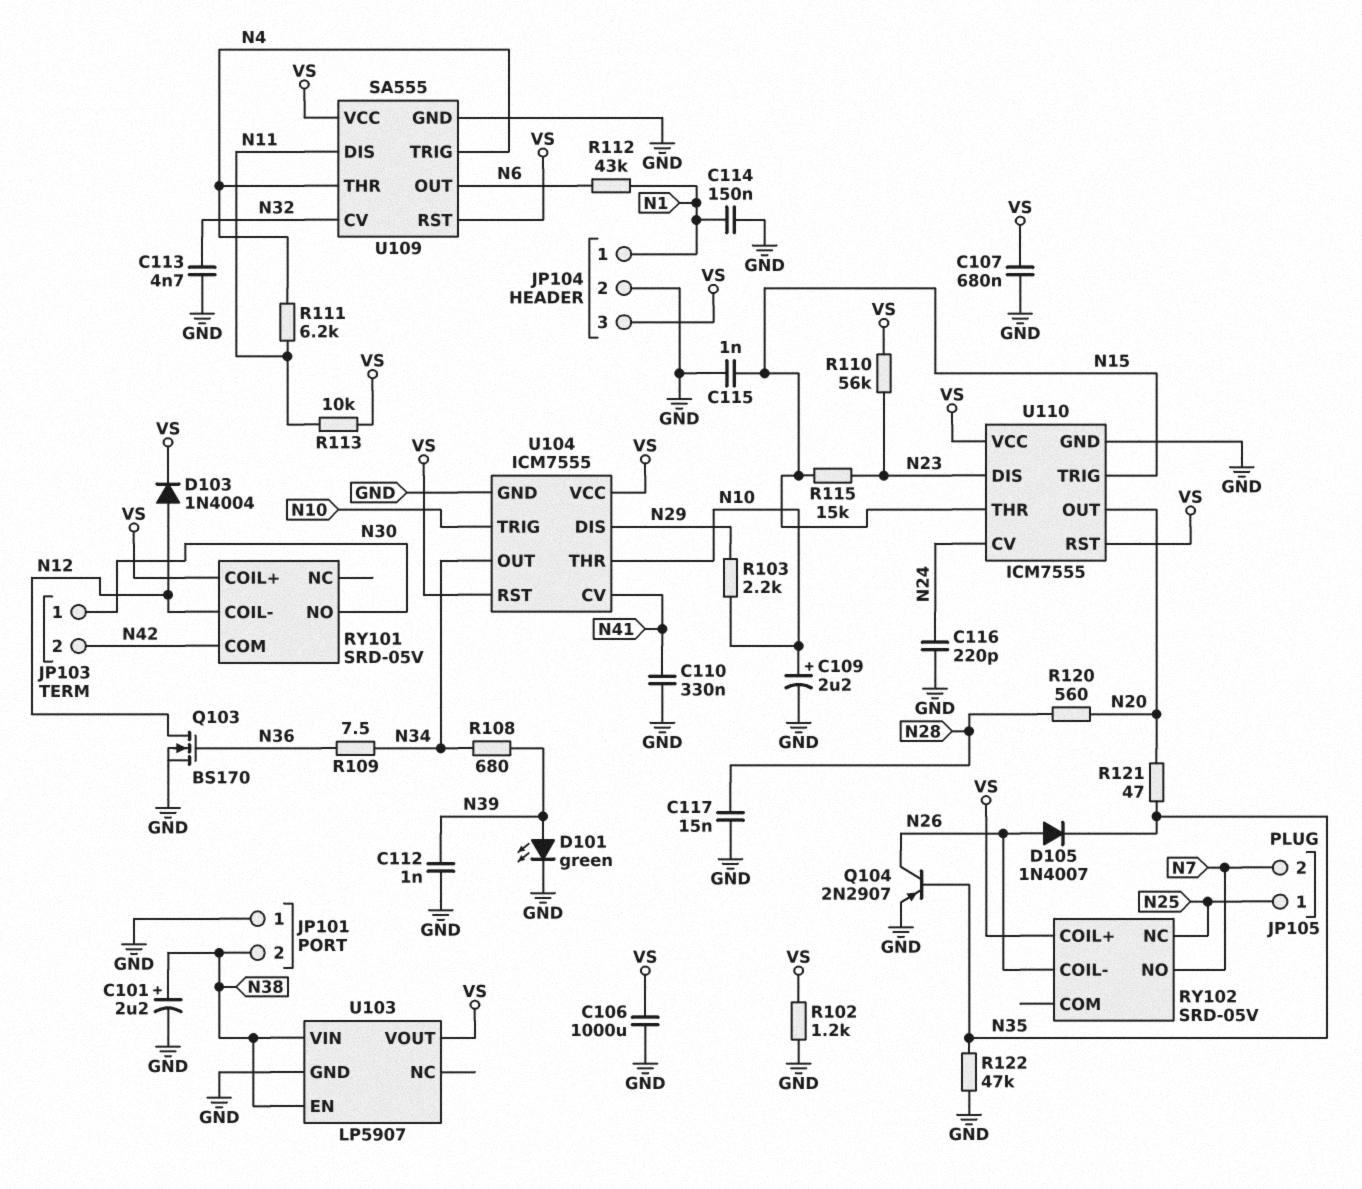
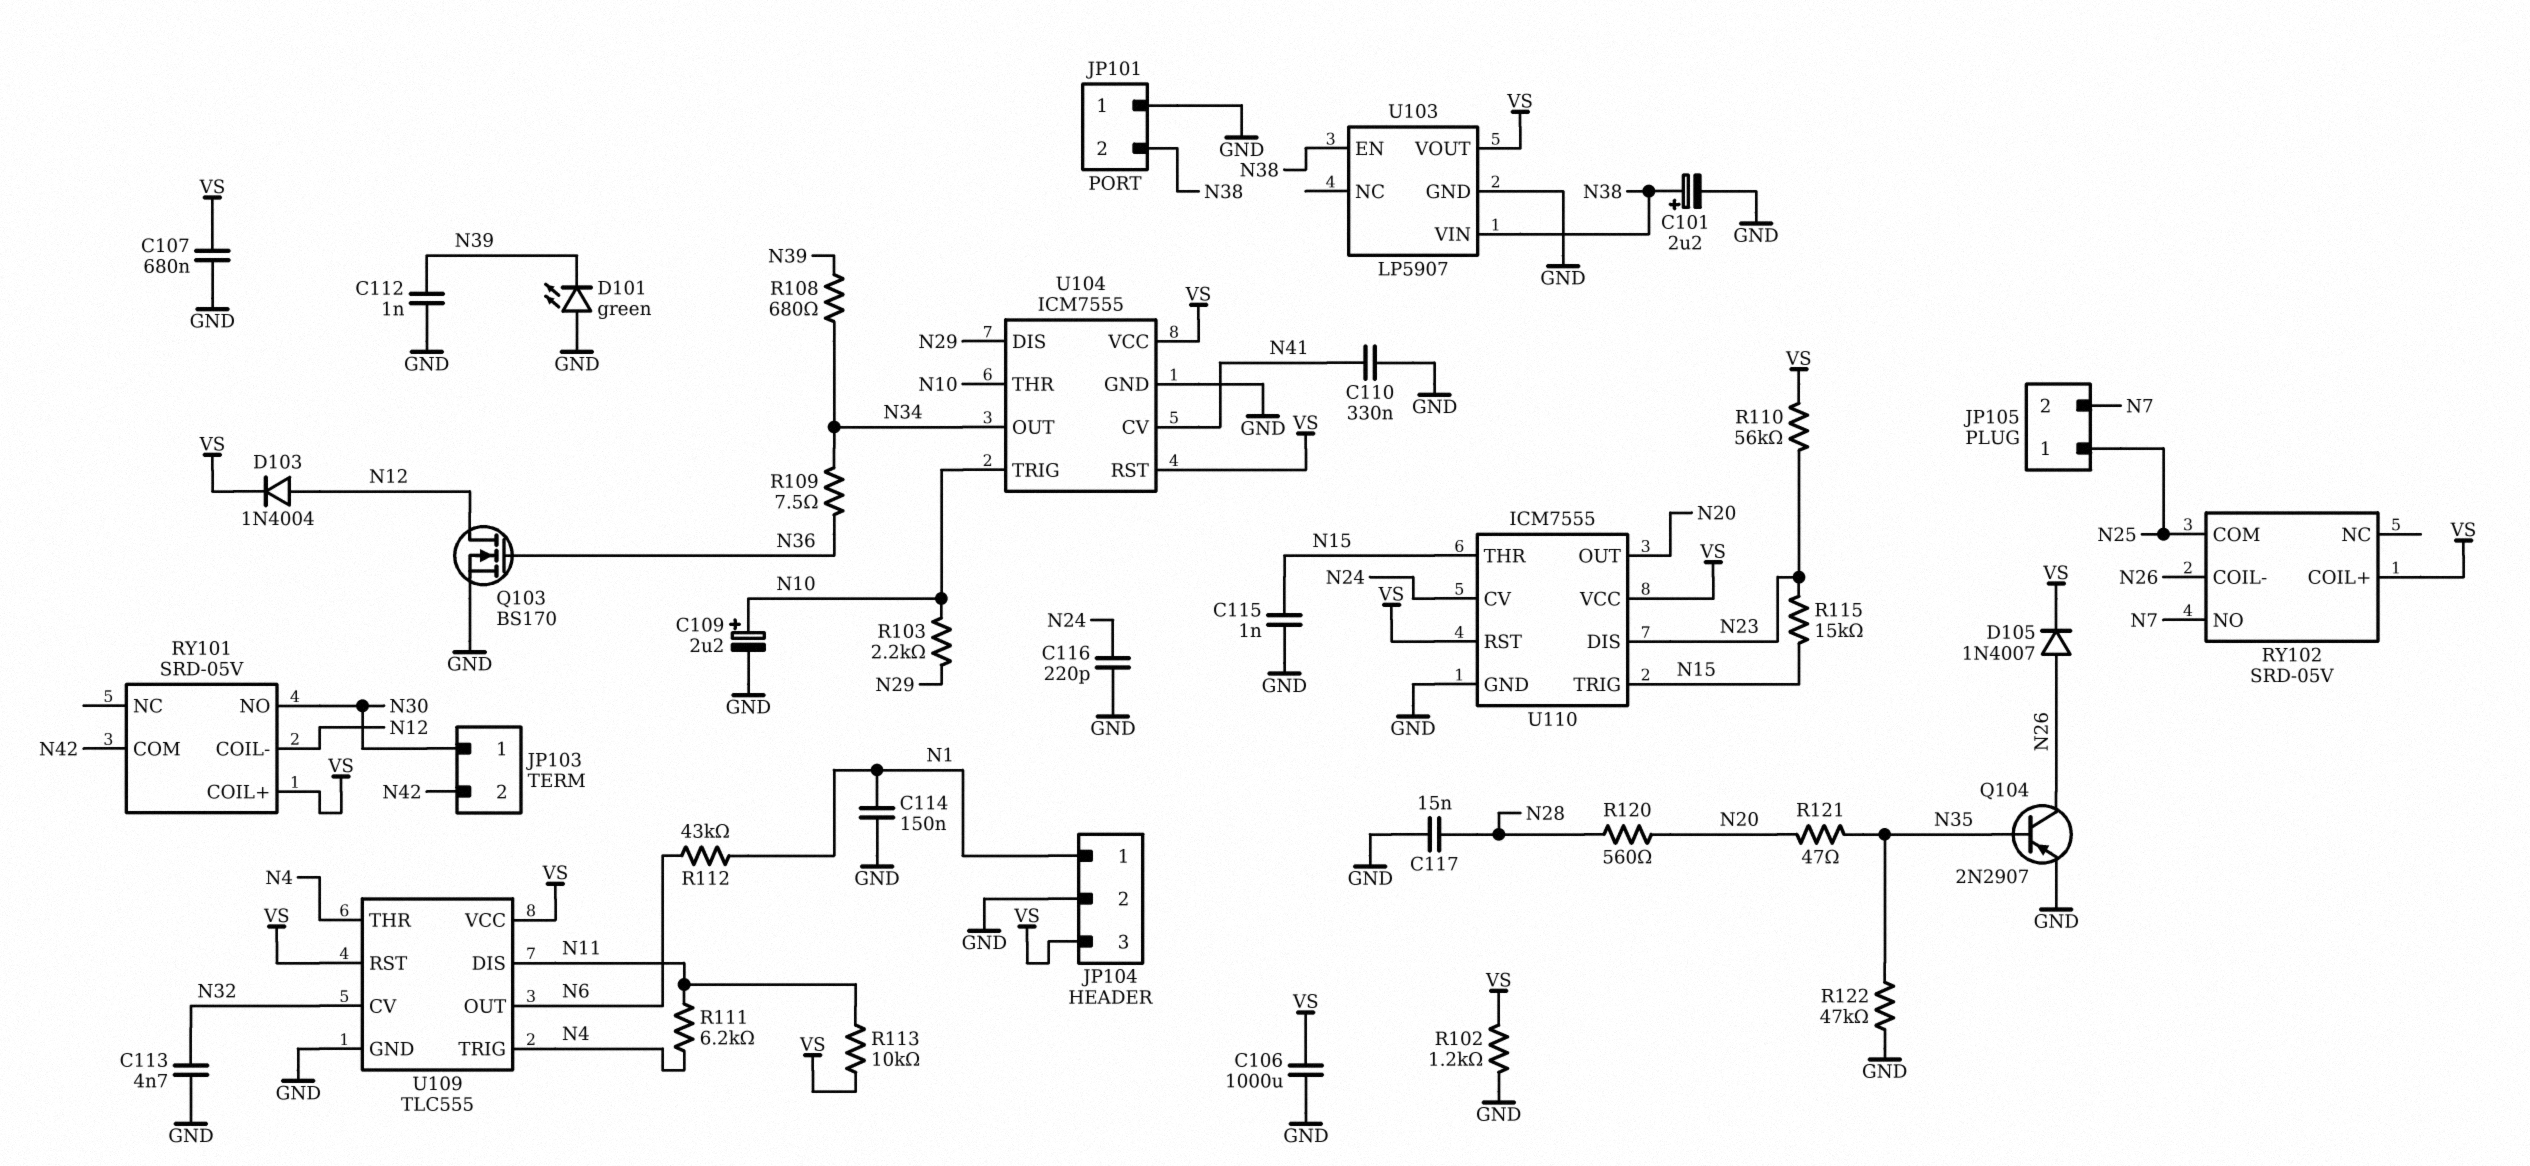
D101: LED green (A N39, K GND) -> LED green (A GND, K N39)
D105: diode 1N4007 (A N26, K N35) -> diode 1N4007 (A N26, K VS)
RY102 pin COM: none -> N25
RY102 pin NC: N25 -> none
U109: SA555 -> TLC555

